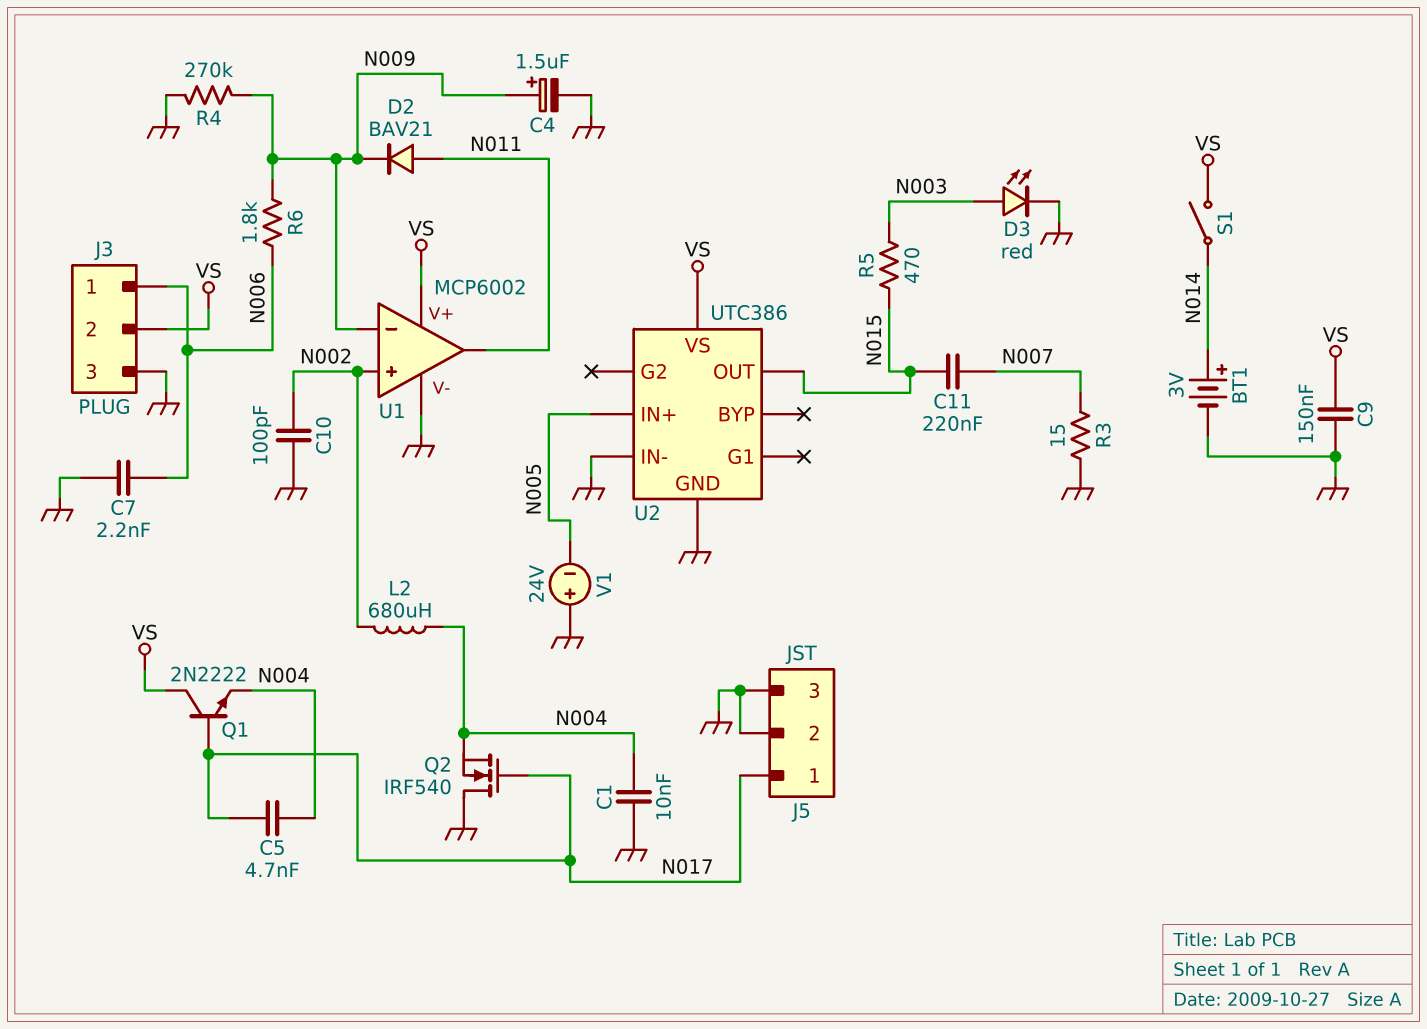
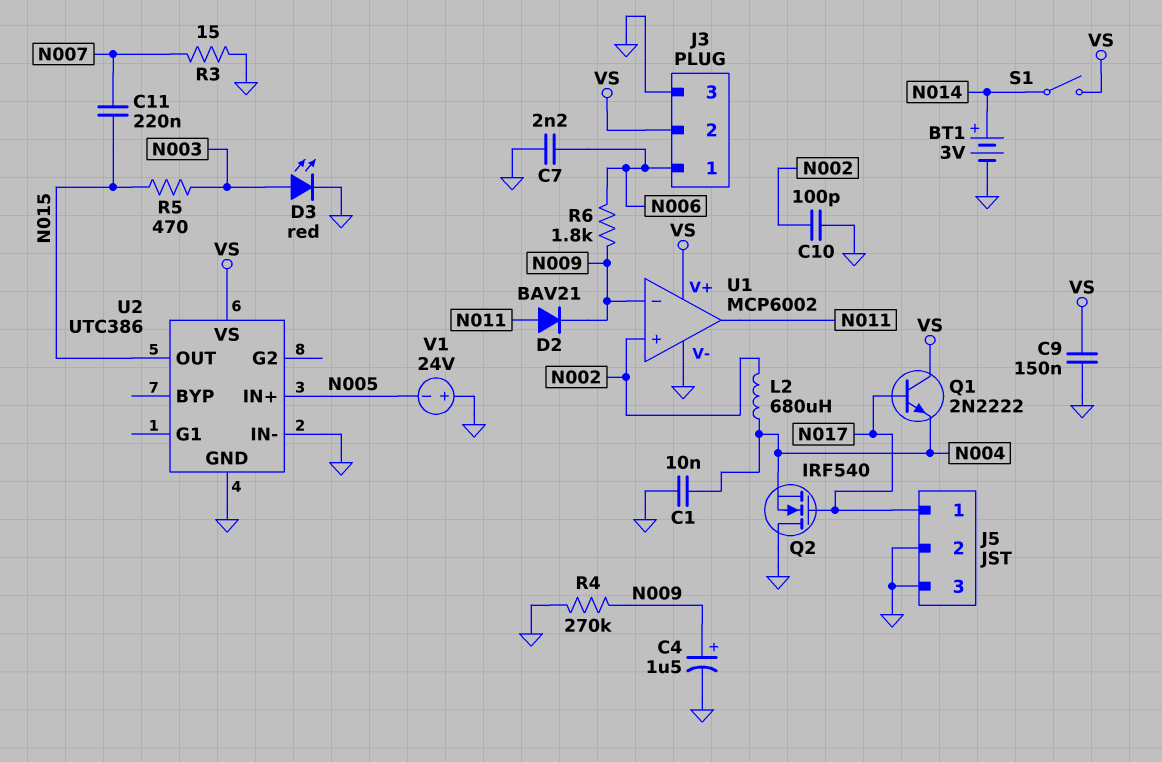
C5: 4.7nF (N004, N017) -> none

